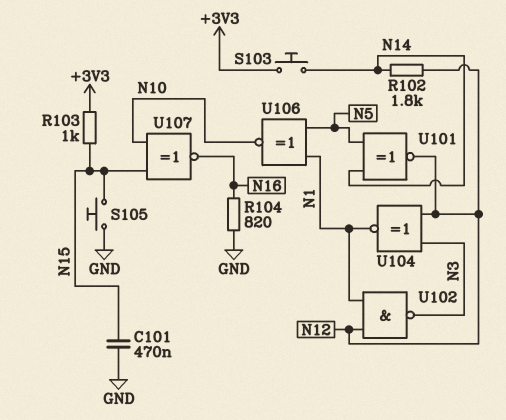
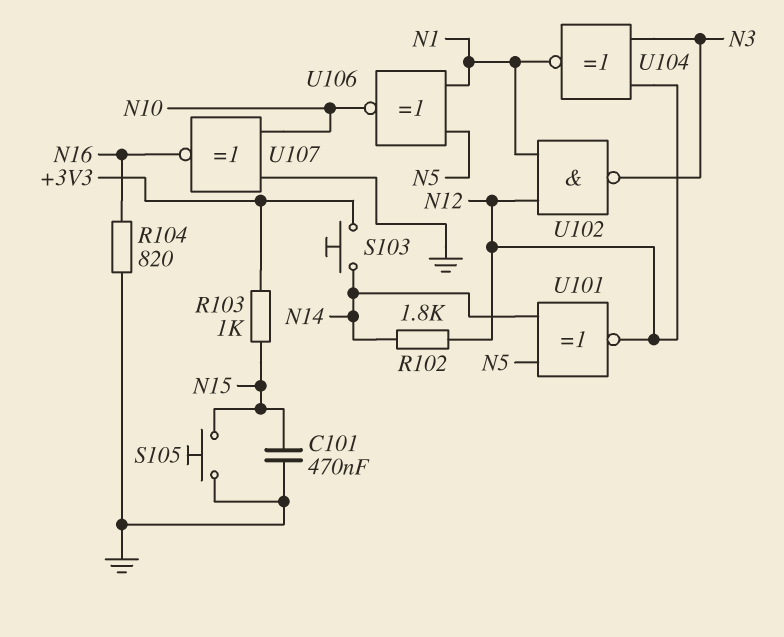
U107: XNOR (in N10, in N15, out N16) -> XNOR (in GND, in N10, out N16)

